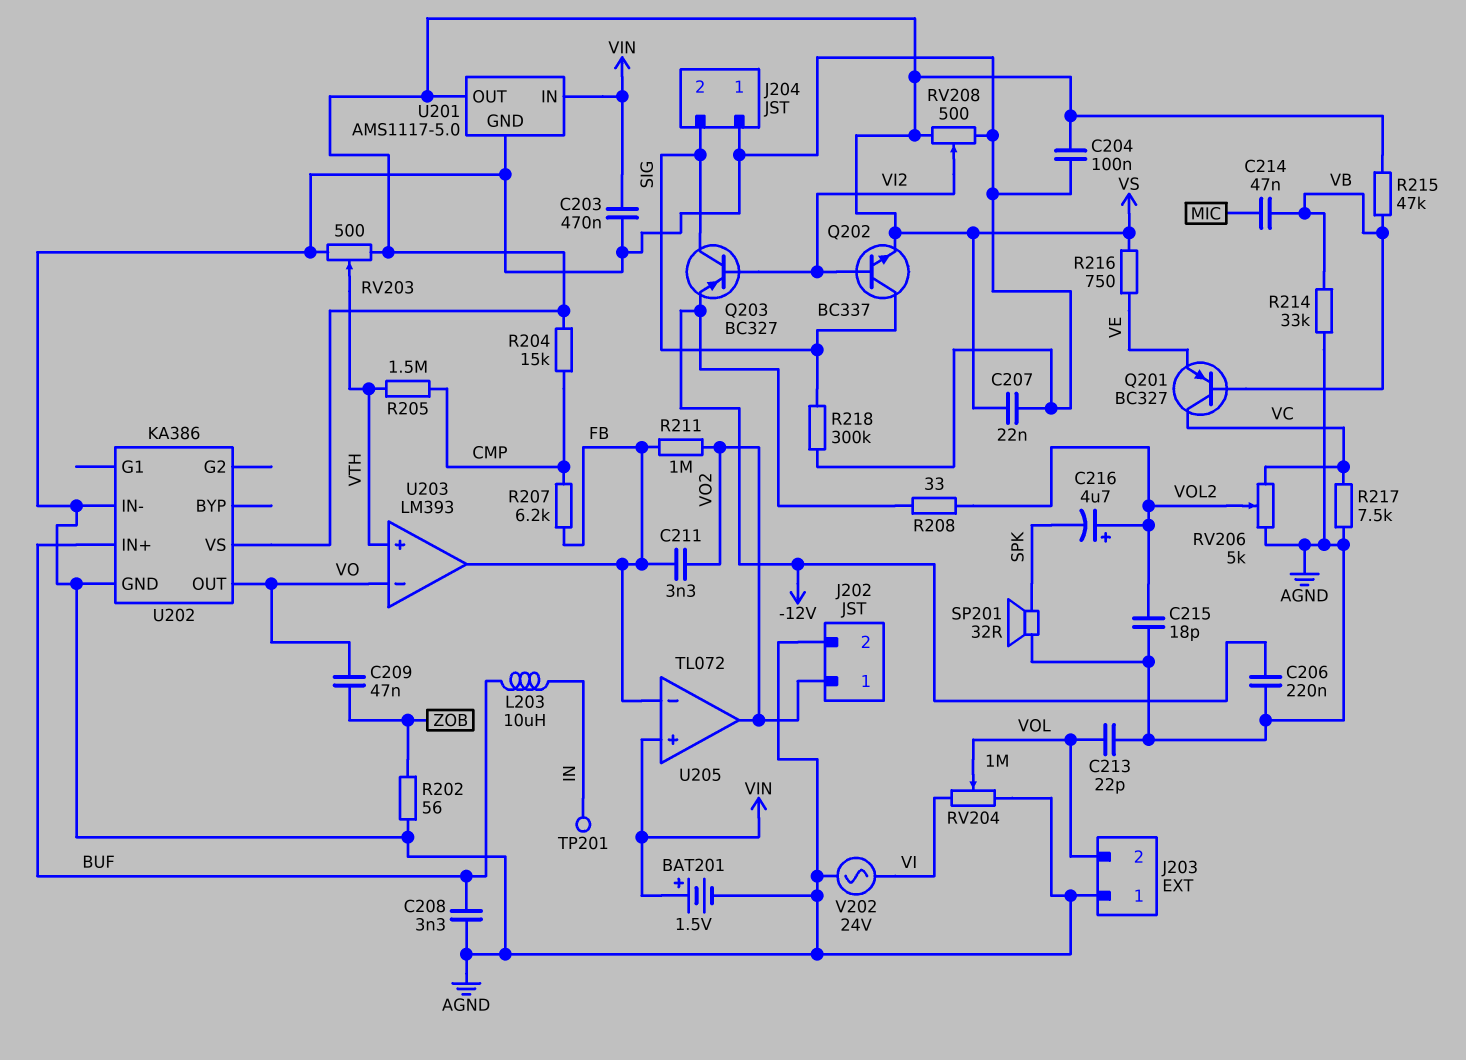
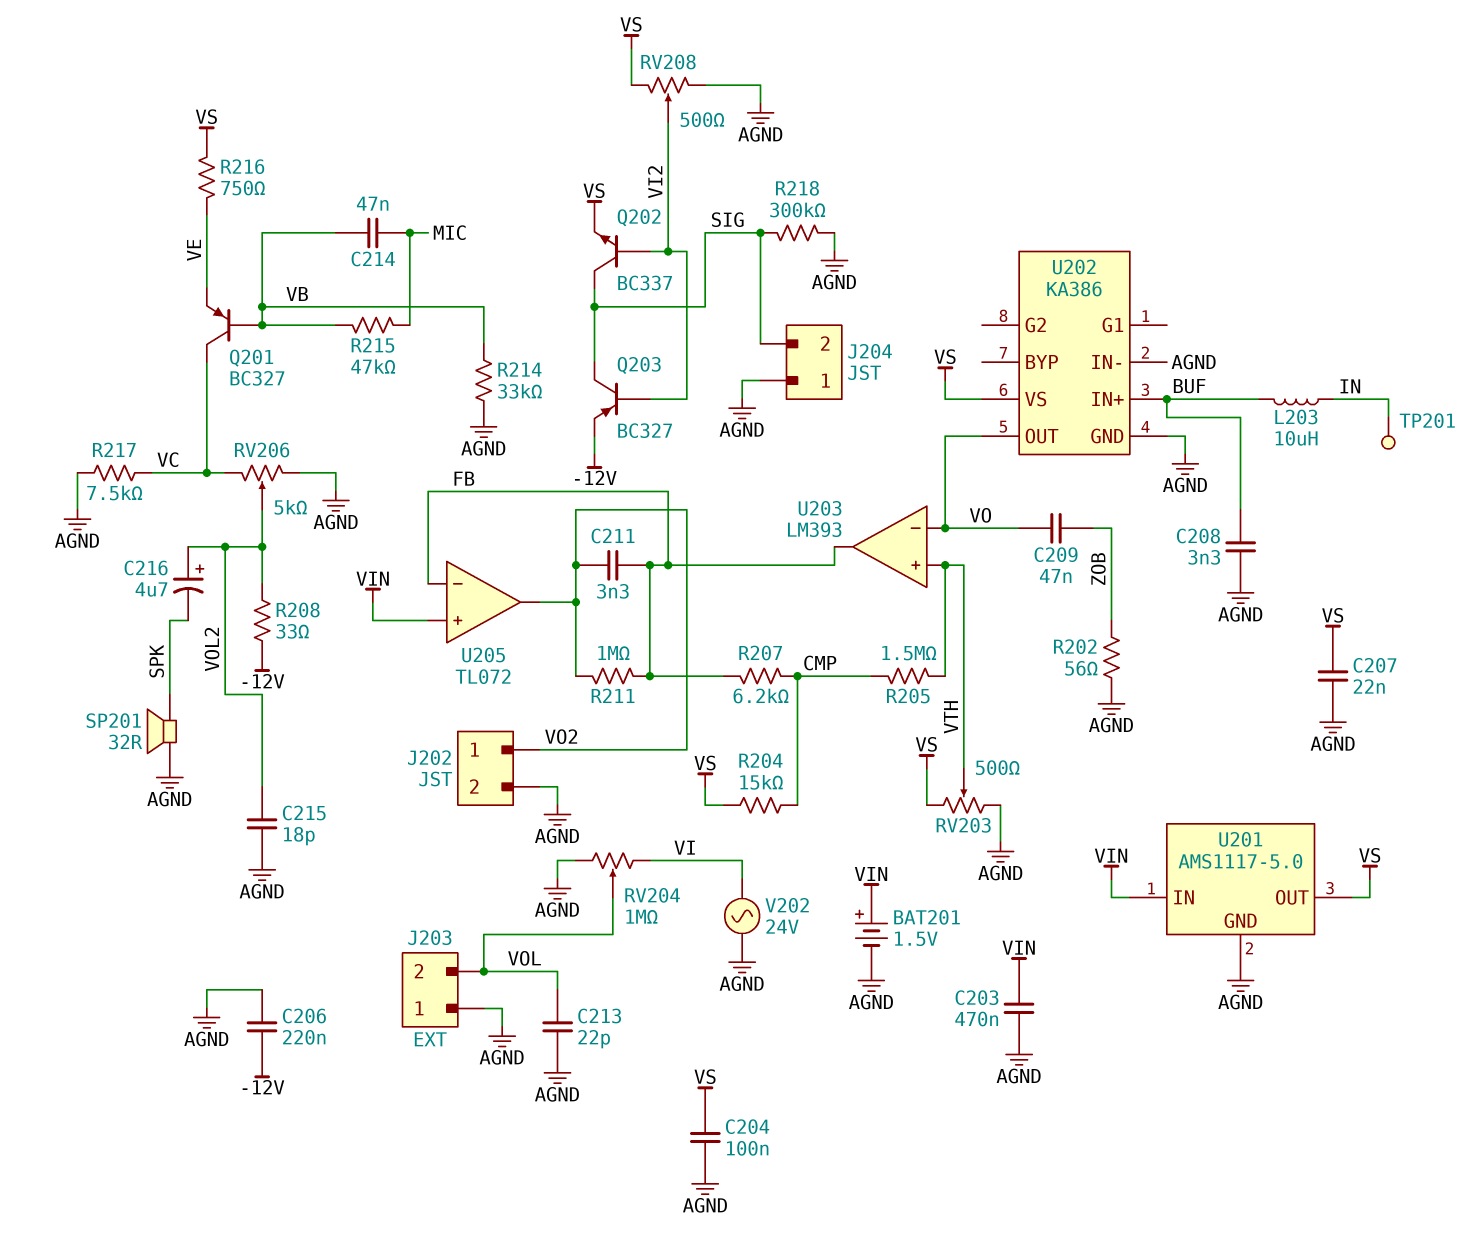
R215: 47k (VB, VS) -> 47k (MIC, VB)

